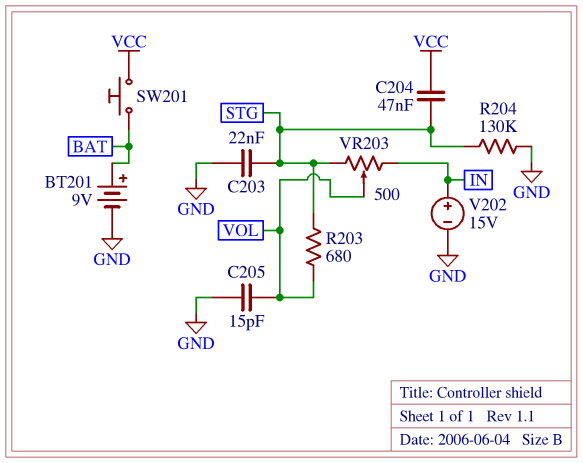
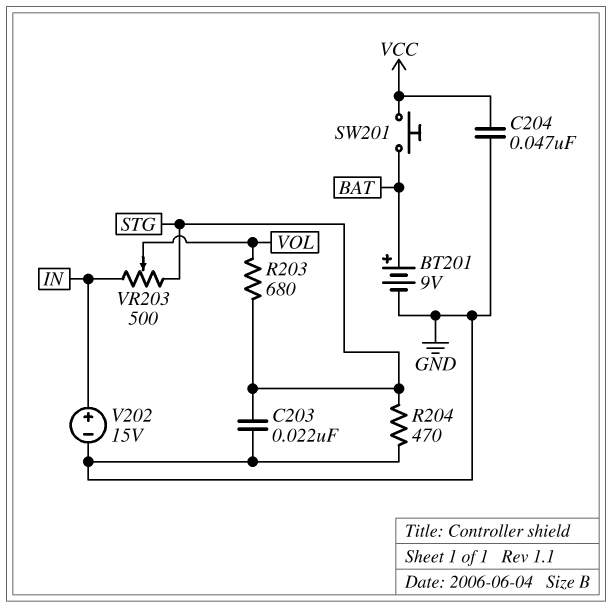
C204: 47nF (STG, VCC) -> 47nF (GND, VCC)
C205: 15pF (GND, VOL) -> none
R204: 130k (GND, STG) -> 470 (GND, STG)

